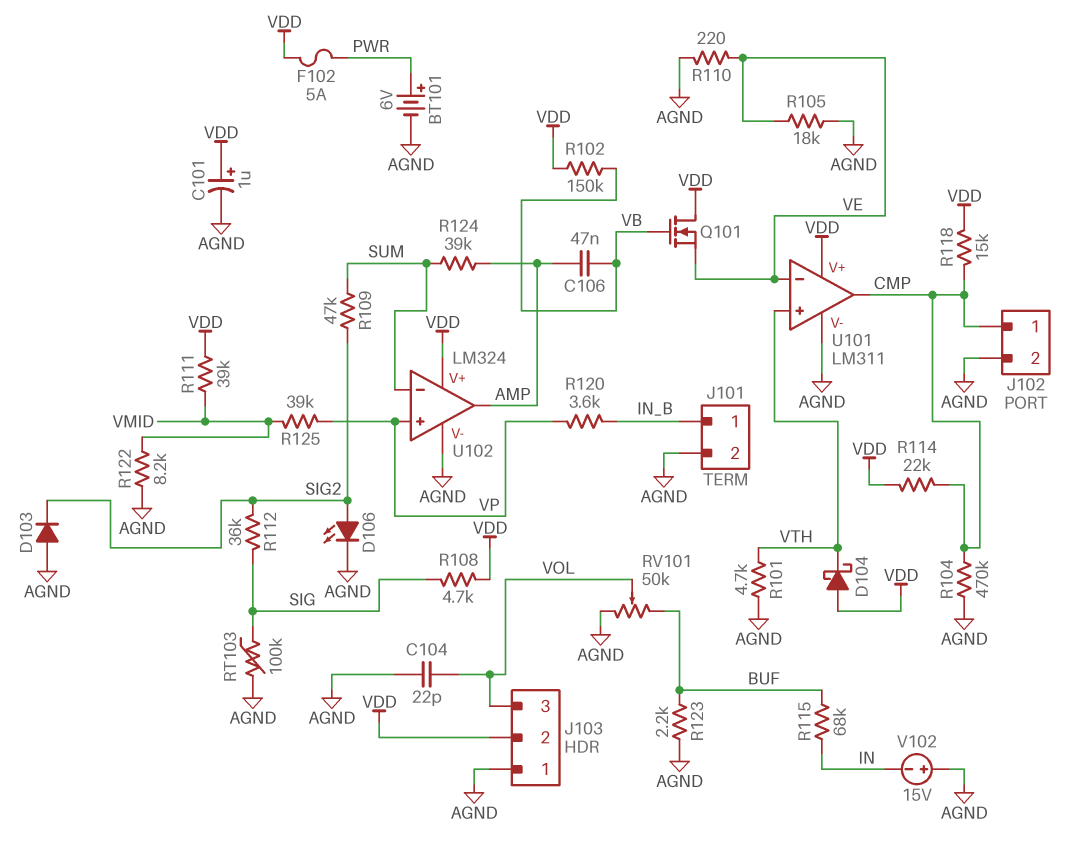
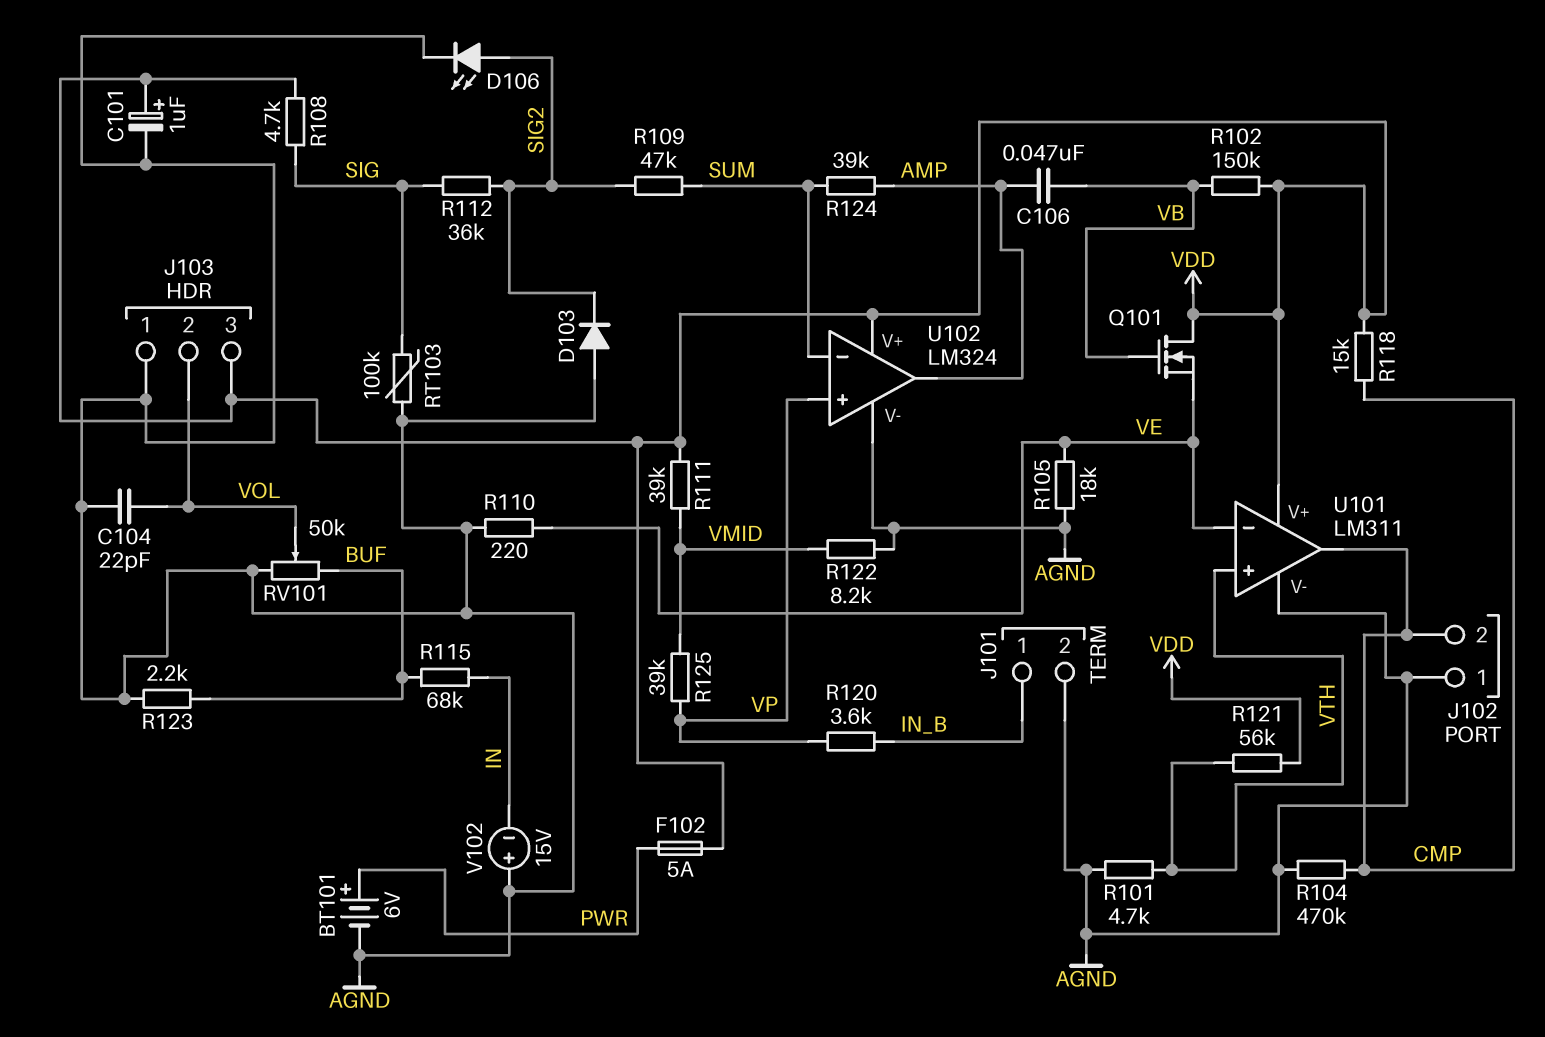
D104: schottky (A VDD, K VTH) -> none
J102 pin 1: CMP -> AGND
J102 pin 2: AGND -> CMP
J103 pin 2: VDD -> VOL
J103 pin 3: VOL -> VDD
R114: 22k (CMP, VDD) -> none
R121: none -> 56k (VDD, VTH)

